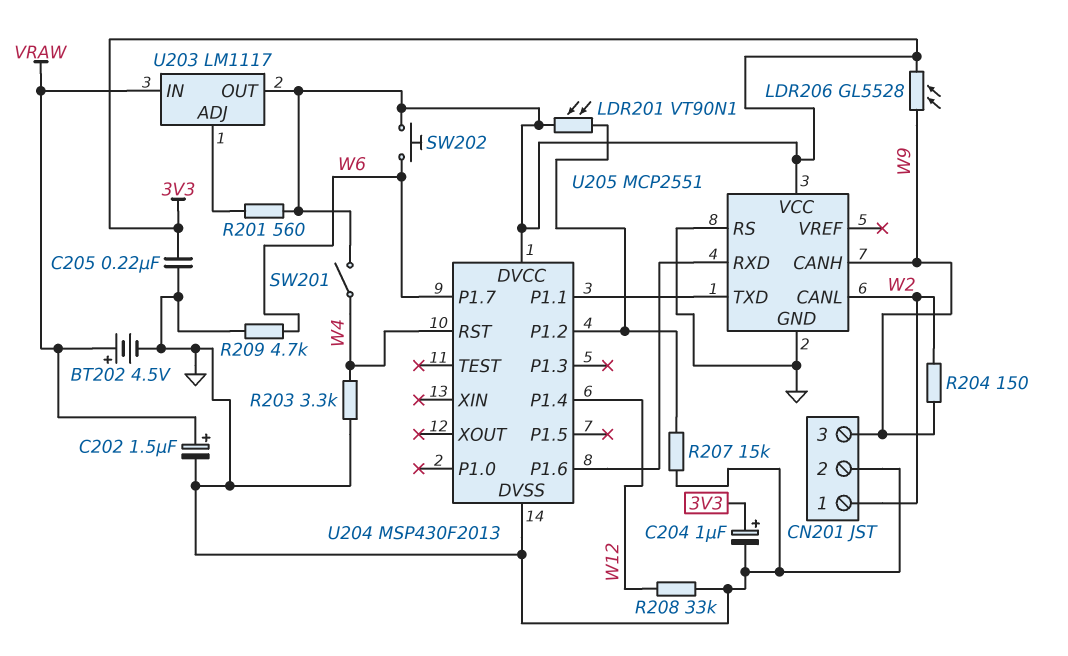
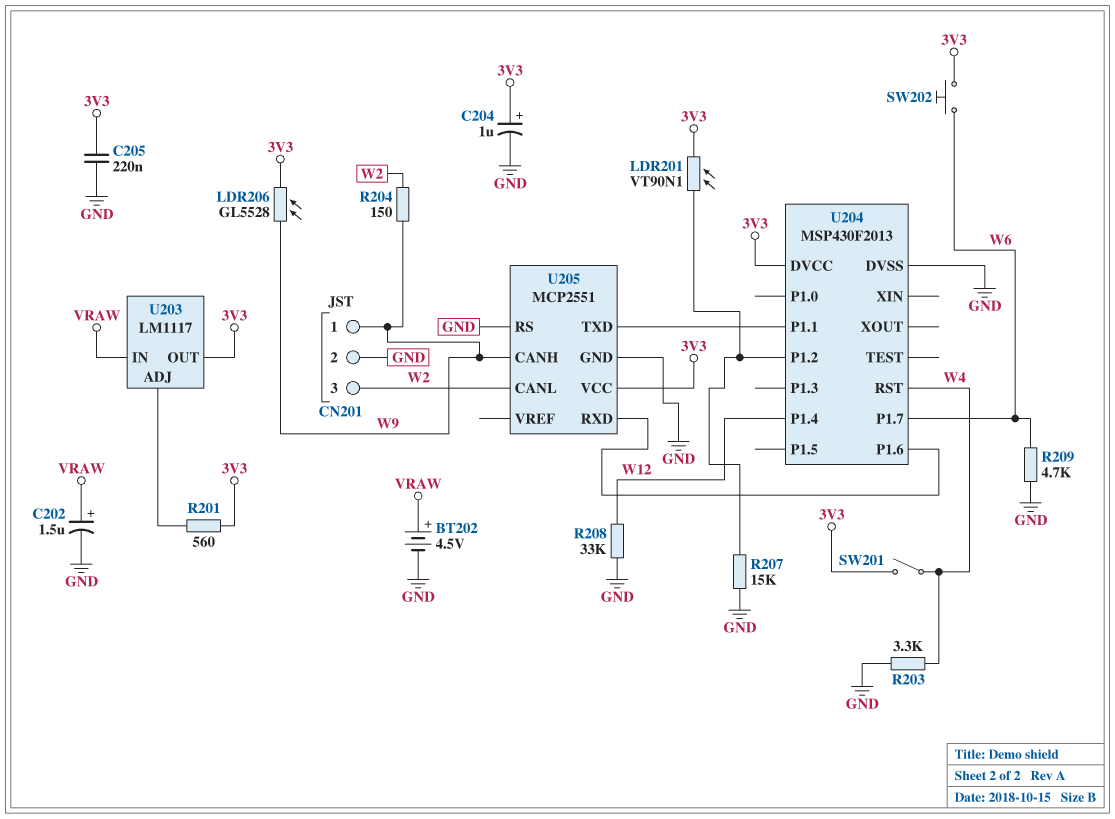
CN201 pin 1: W2 -> W9
CN201 pin 3: W9 -> W2

